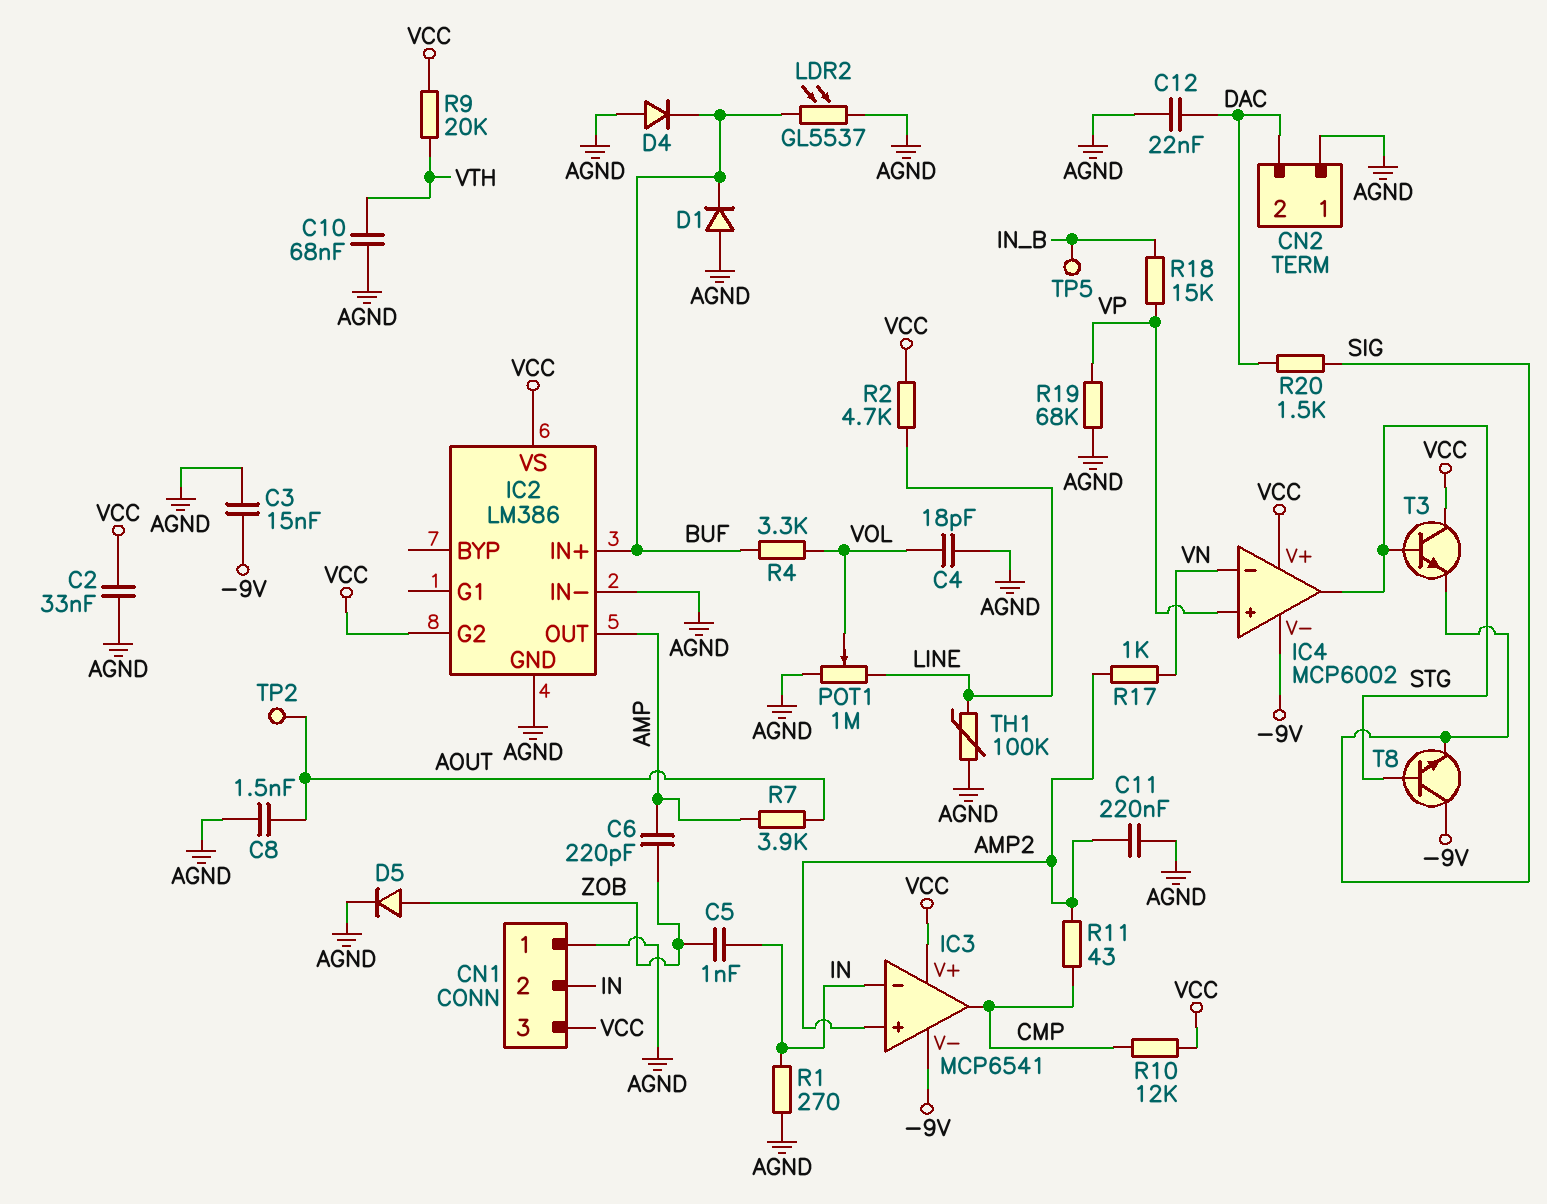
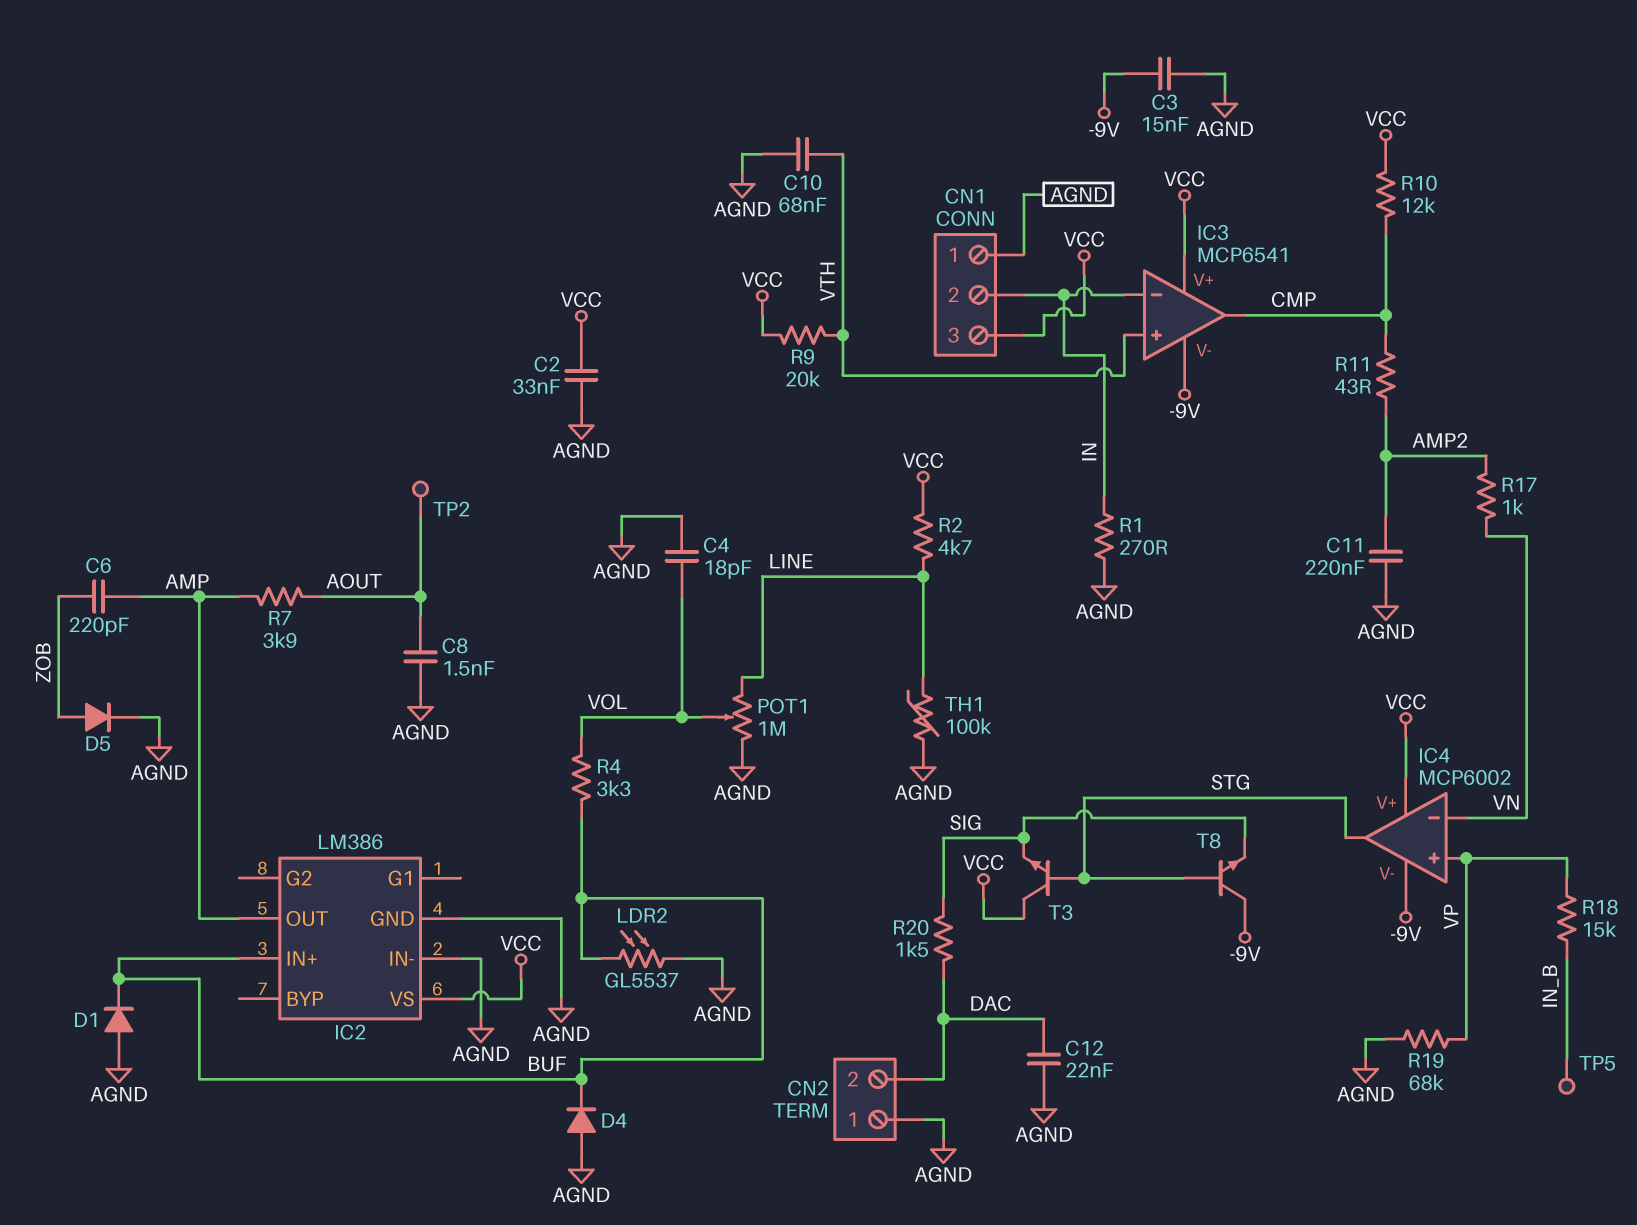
C5: 1nF (IN, ZOB) -> none
IC2 pin G2: VCC -> none
IC3 pin in+: AMP2 -> VTH

